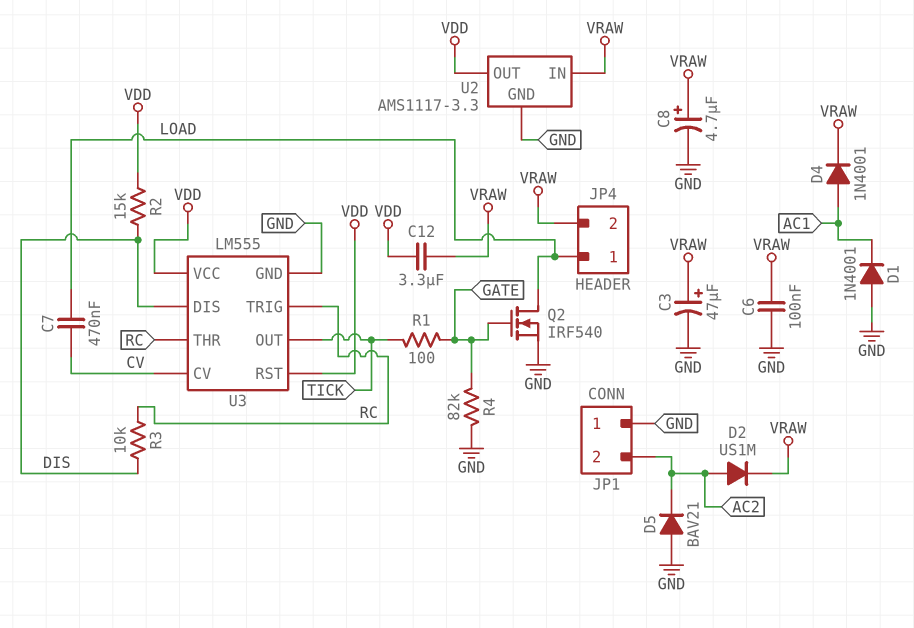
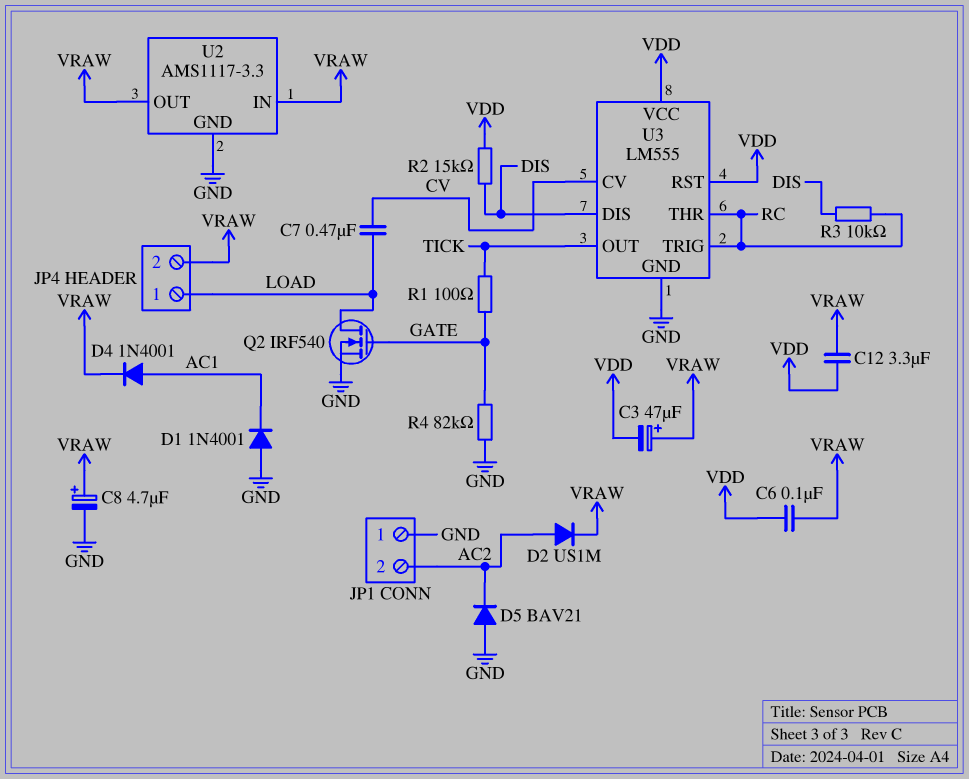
C3: 47uF (plus VRAW, minus GND) -> 47uF (plus VRAW, minus VDD)
C6: 100nF (GND, VRAW) -> 100nF (VDD, VRAW)
U2 pin OUT: VDD -> VRAW

